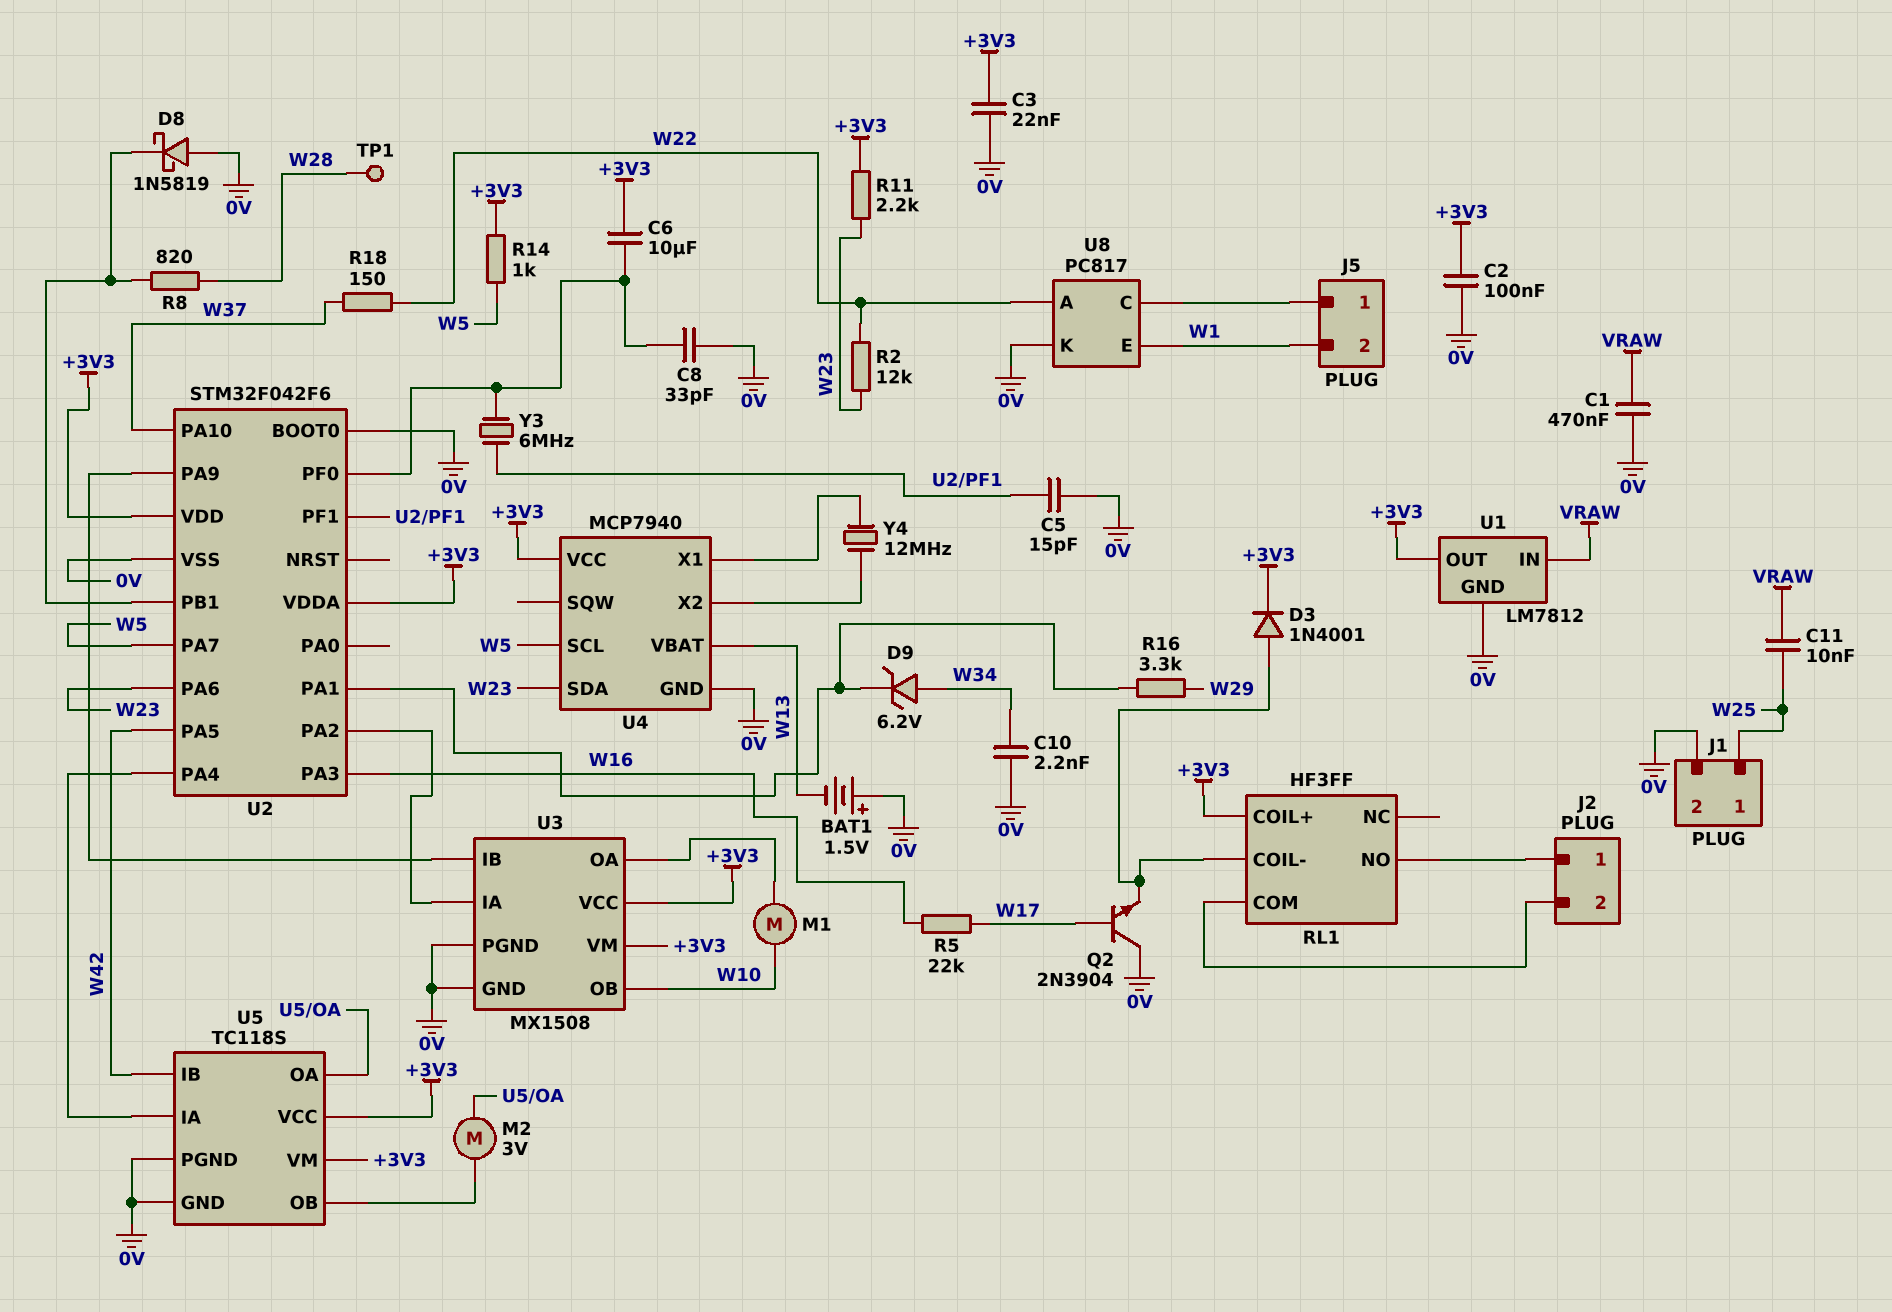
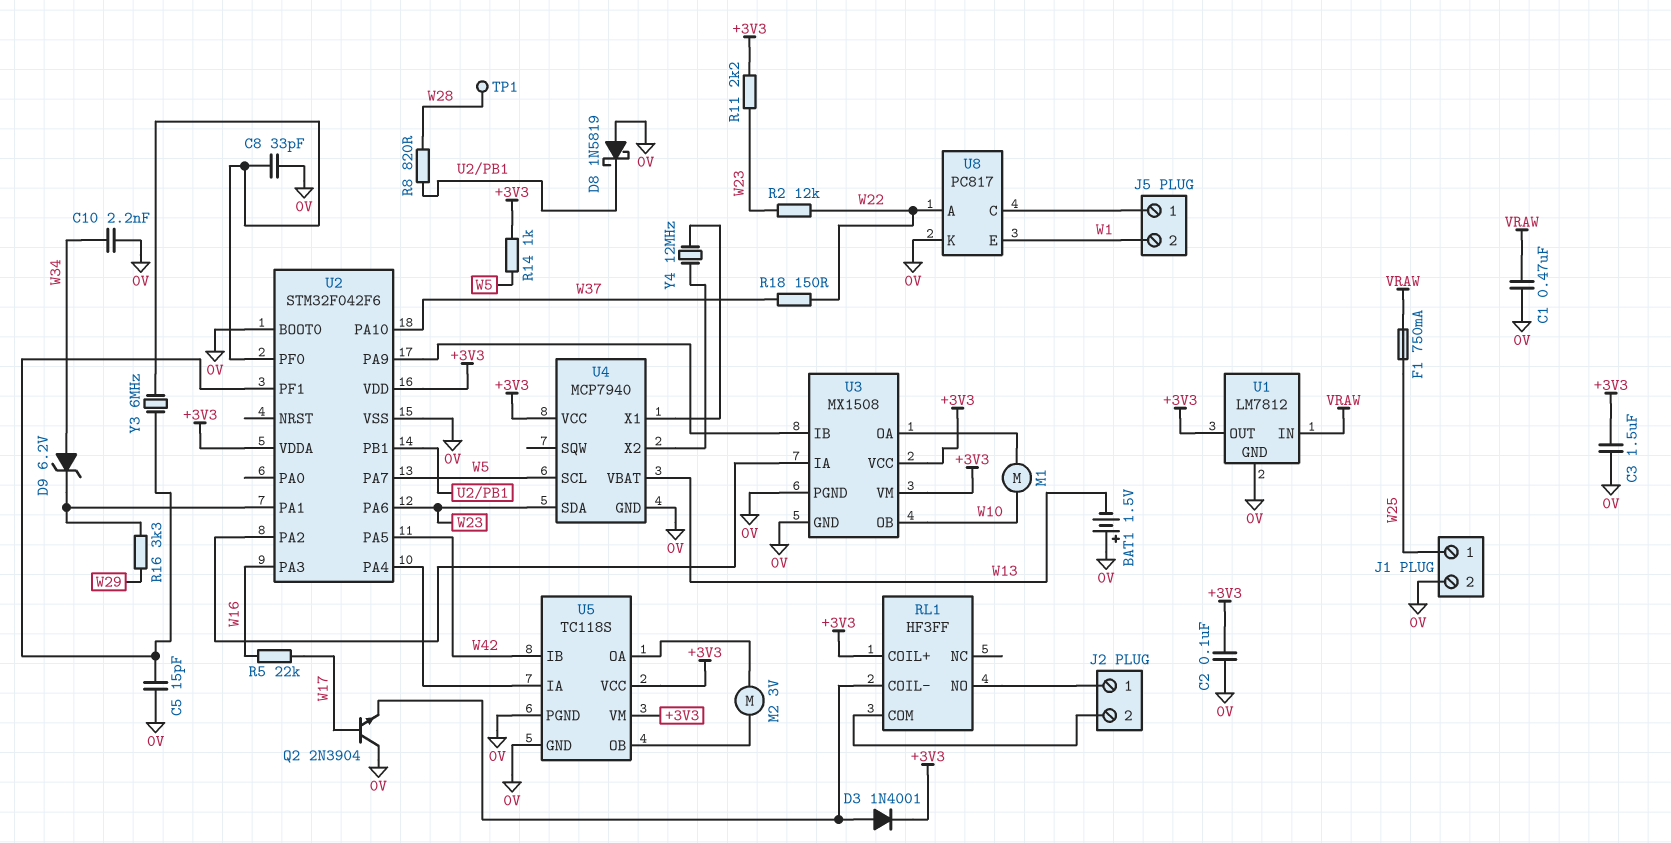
C3: 22nF (+3V3, 0V) -> 1.5uF (+3V3, 0V)
C6: 10uF (+3V3, U2/PF0) -> none
C11: 10nF (VRAW, W25) -> none
F1: none -> 750mA (VRAW, W25)

